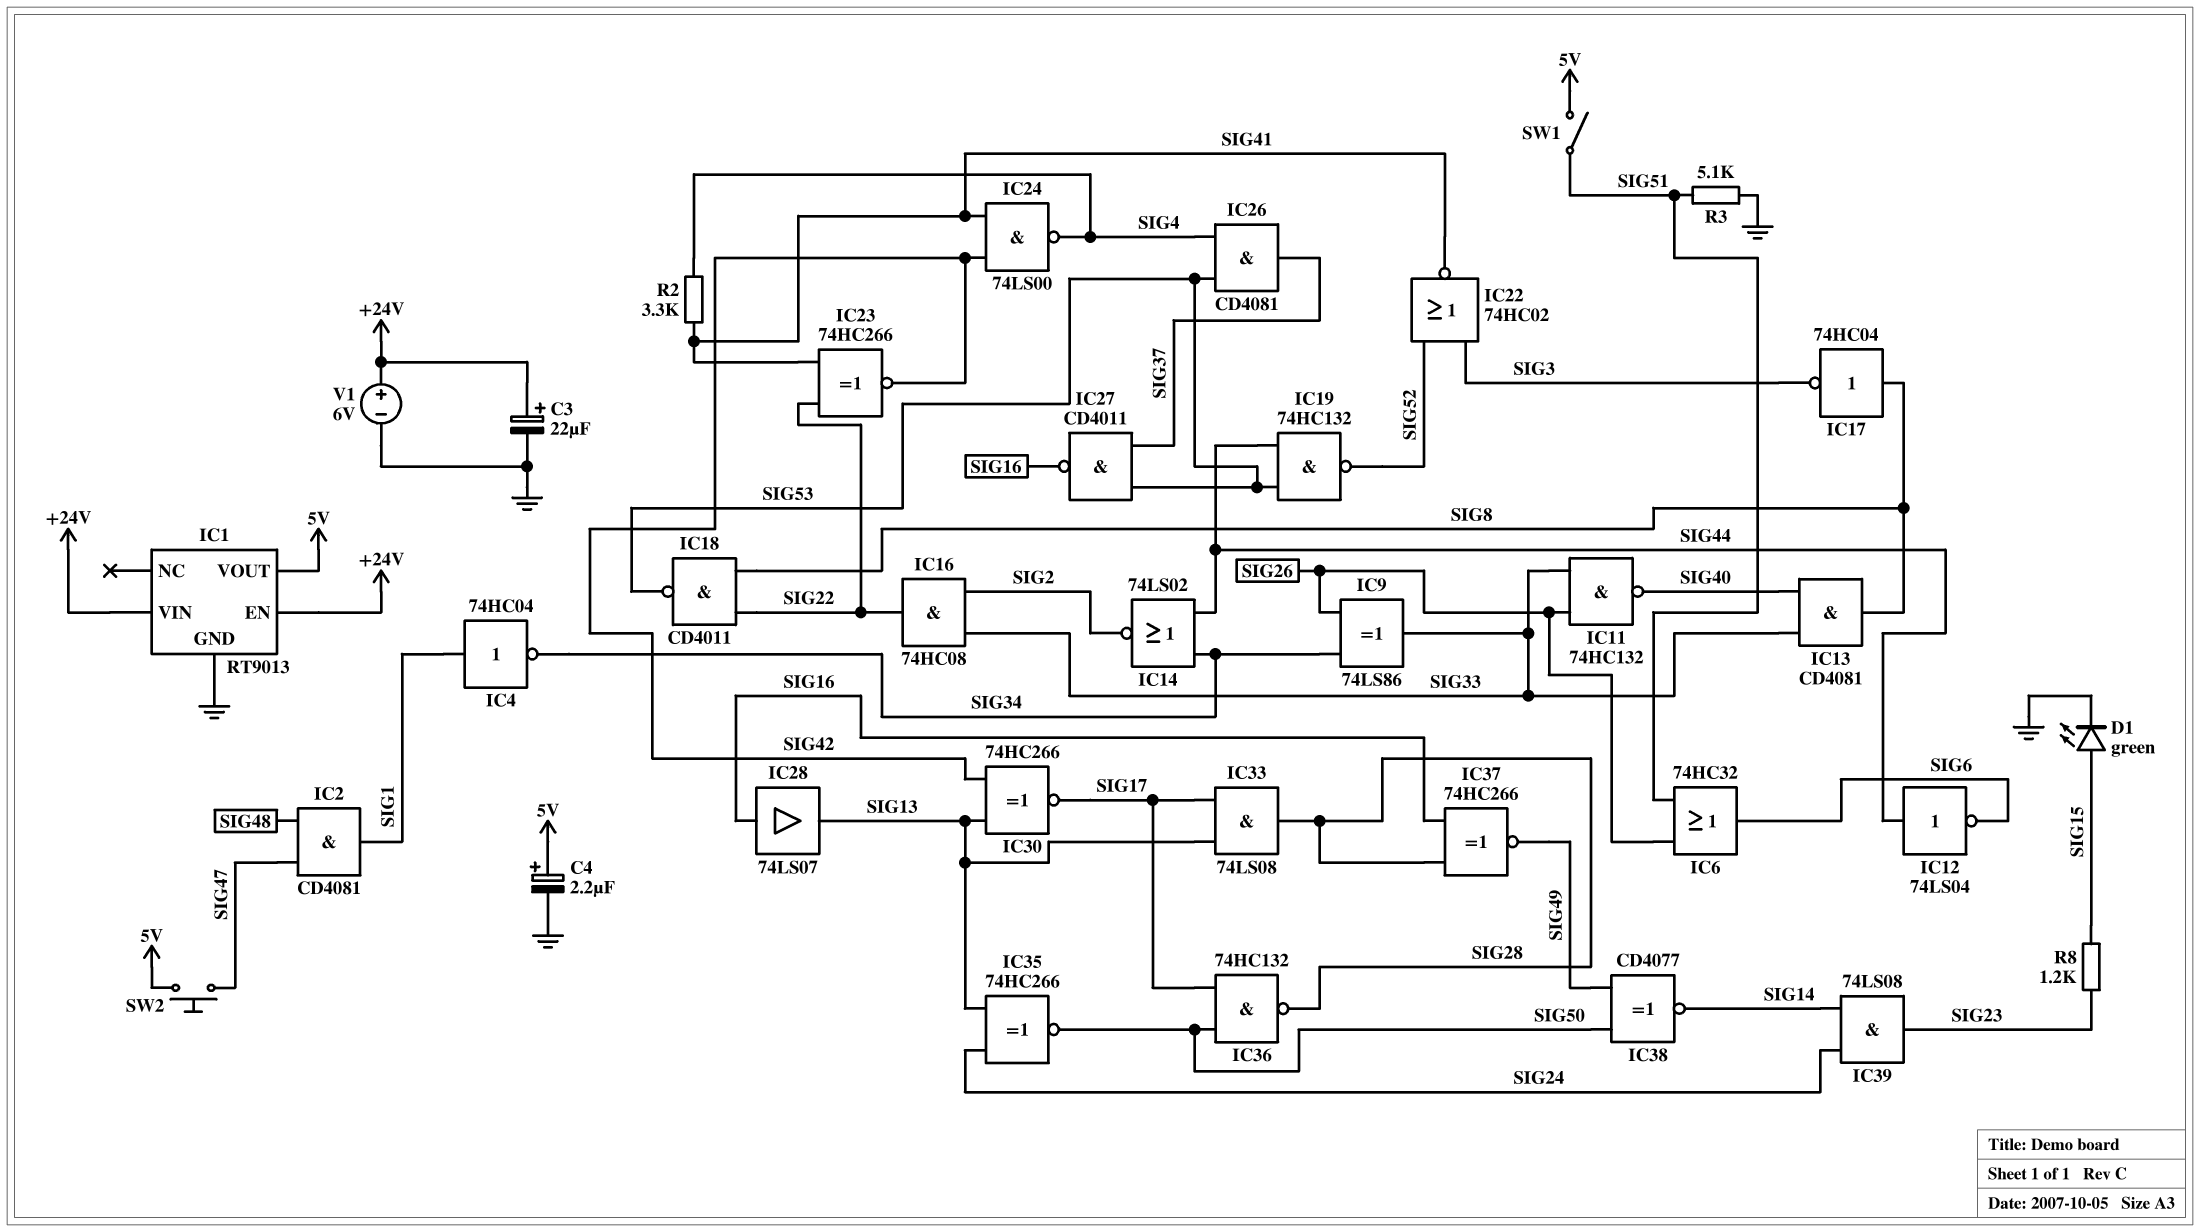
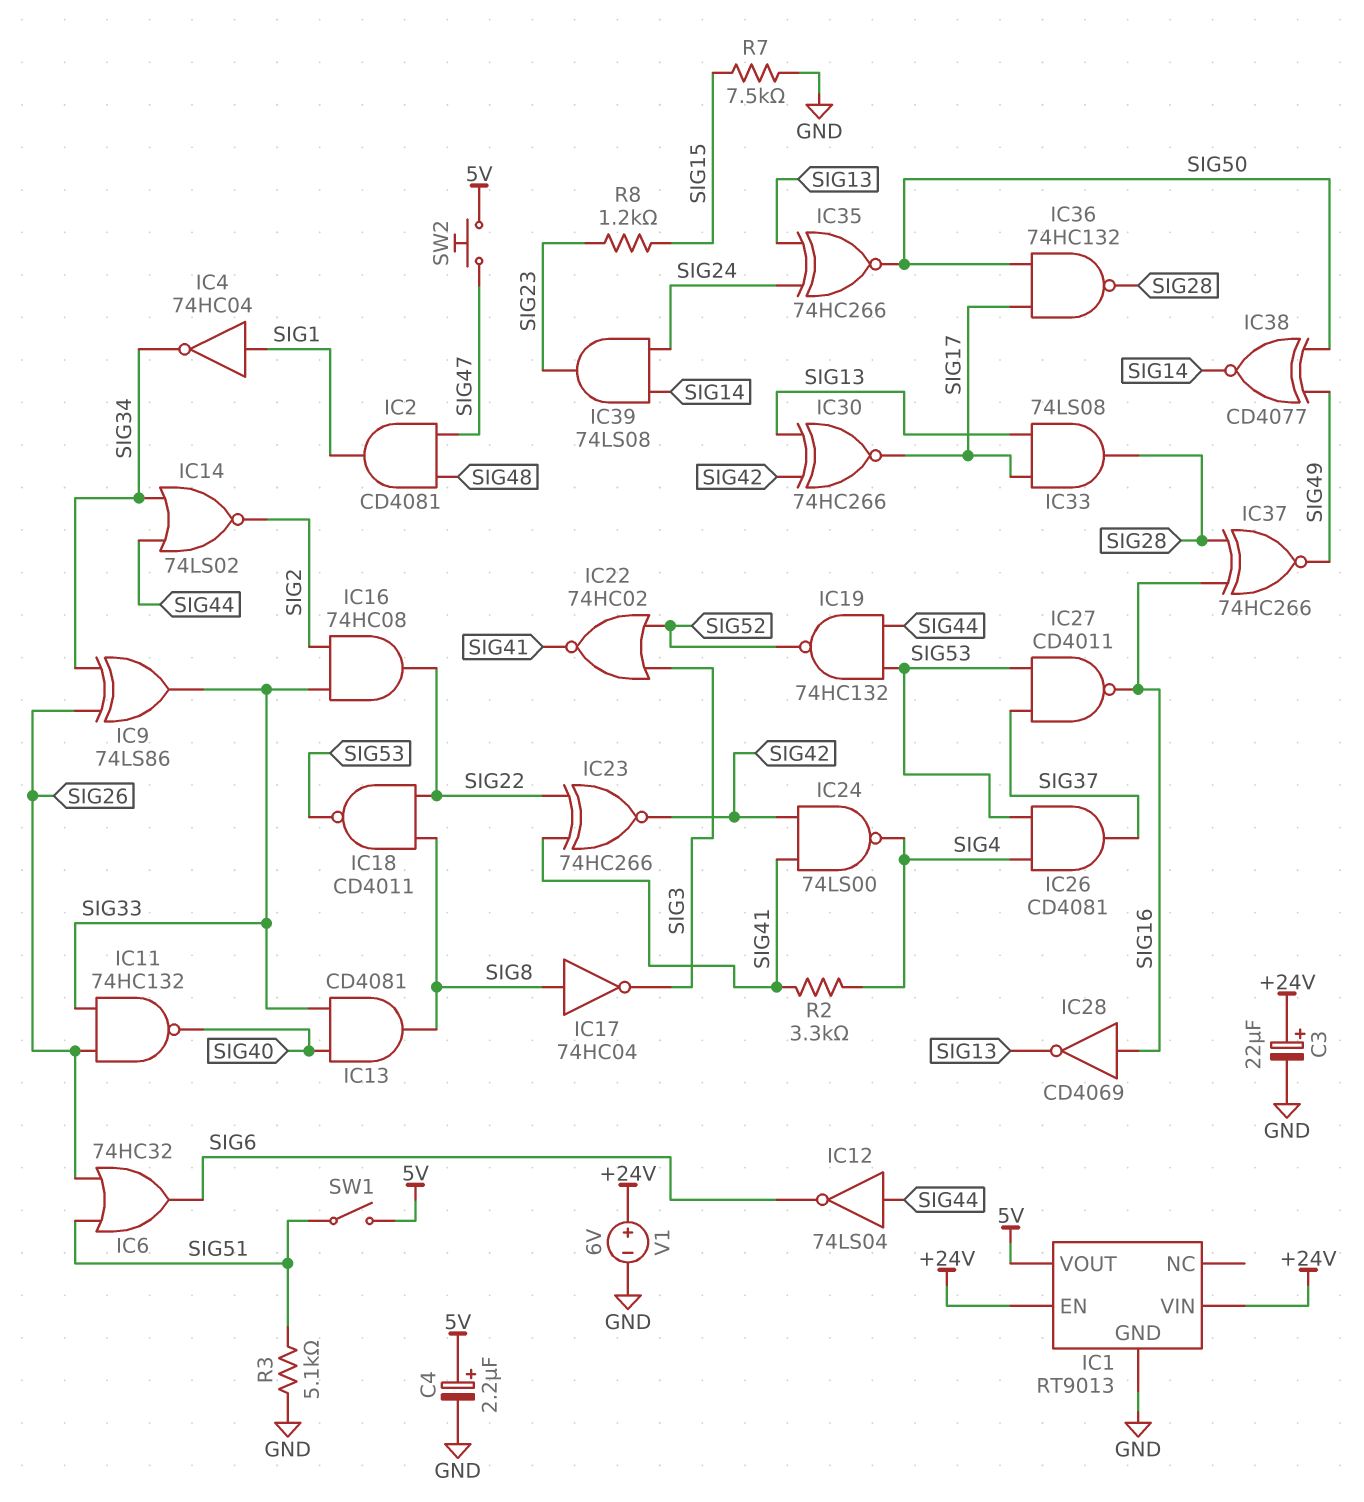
D1: LED green (A SIG15, K GND) -> none
IC28: buffer 74LS07 (in SIG16, out SIG13) -> NOT CD4069 (in SIG16, out SIG13)
R7: none -> 7.5k (GND, SIG15)

